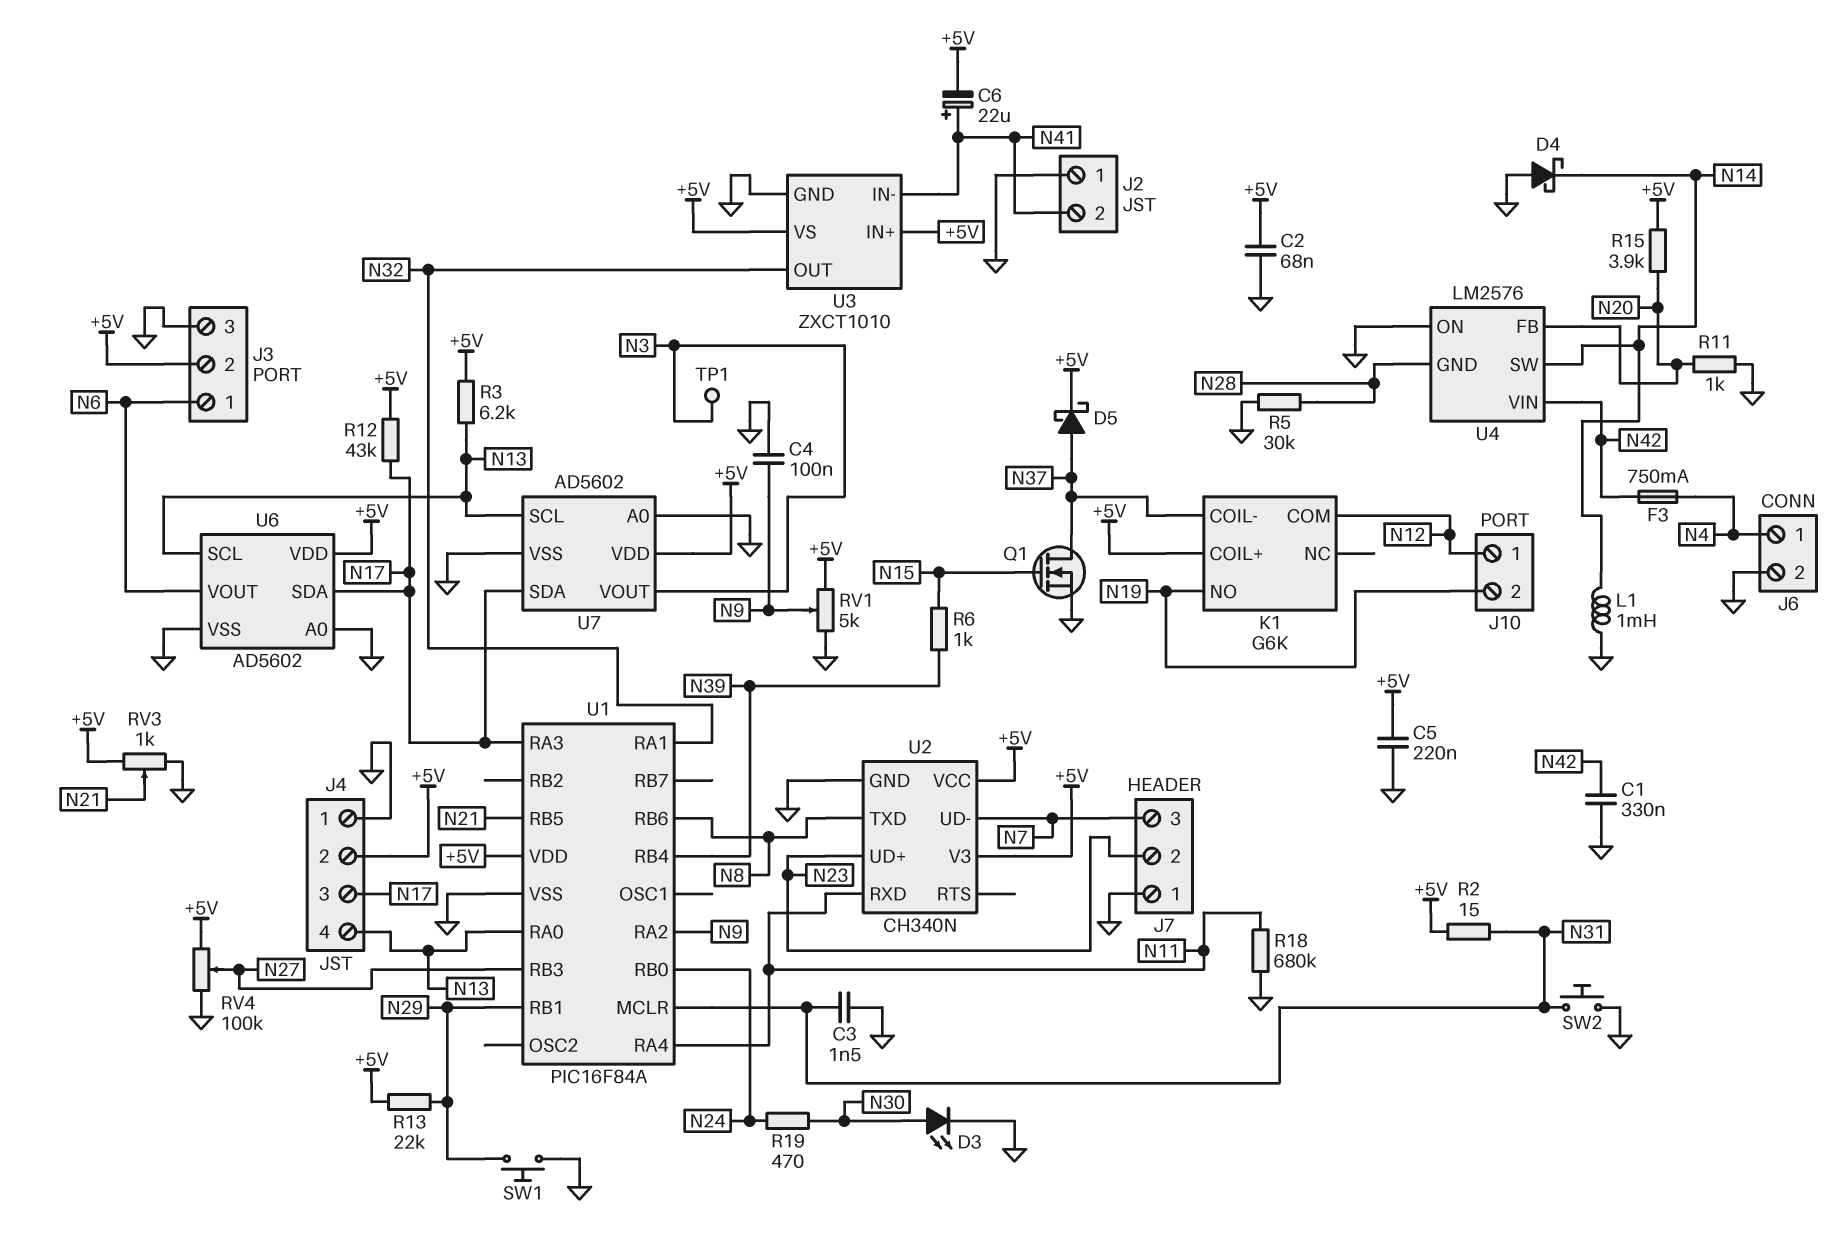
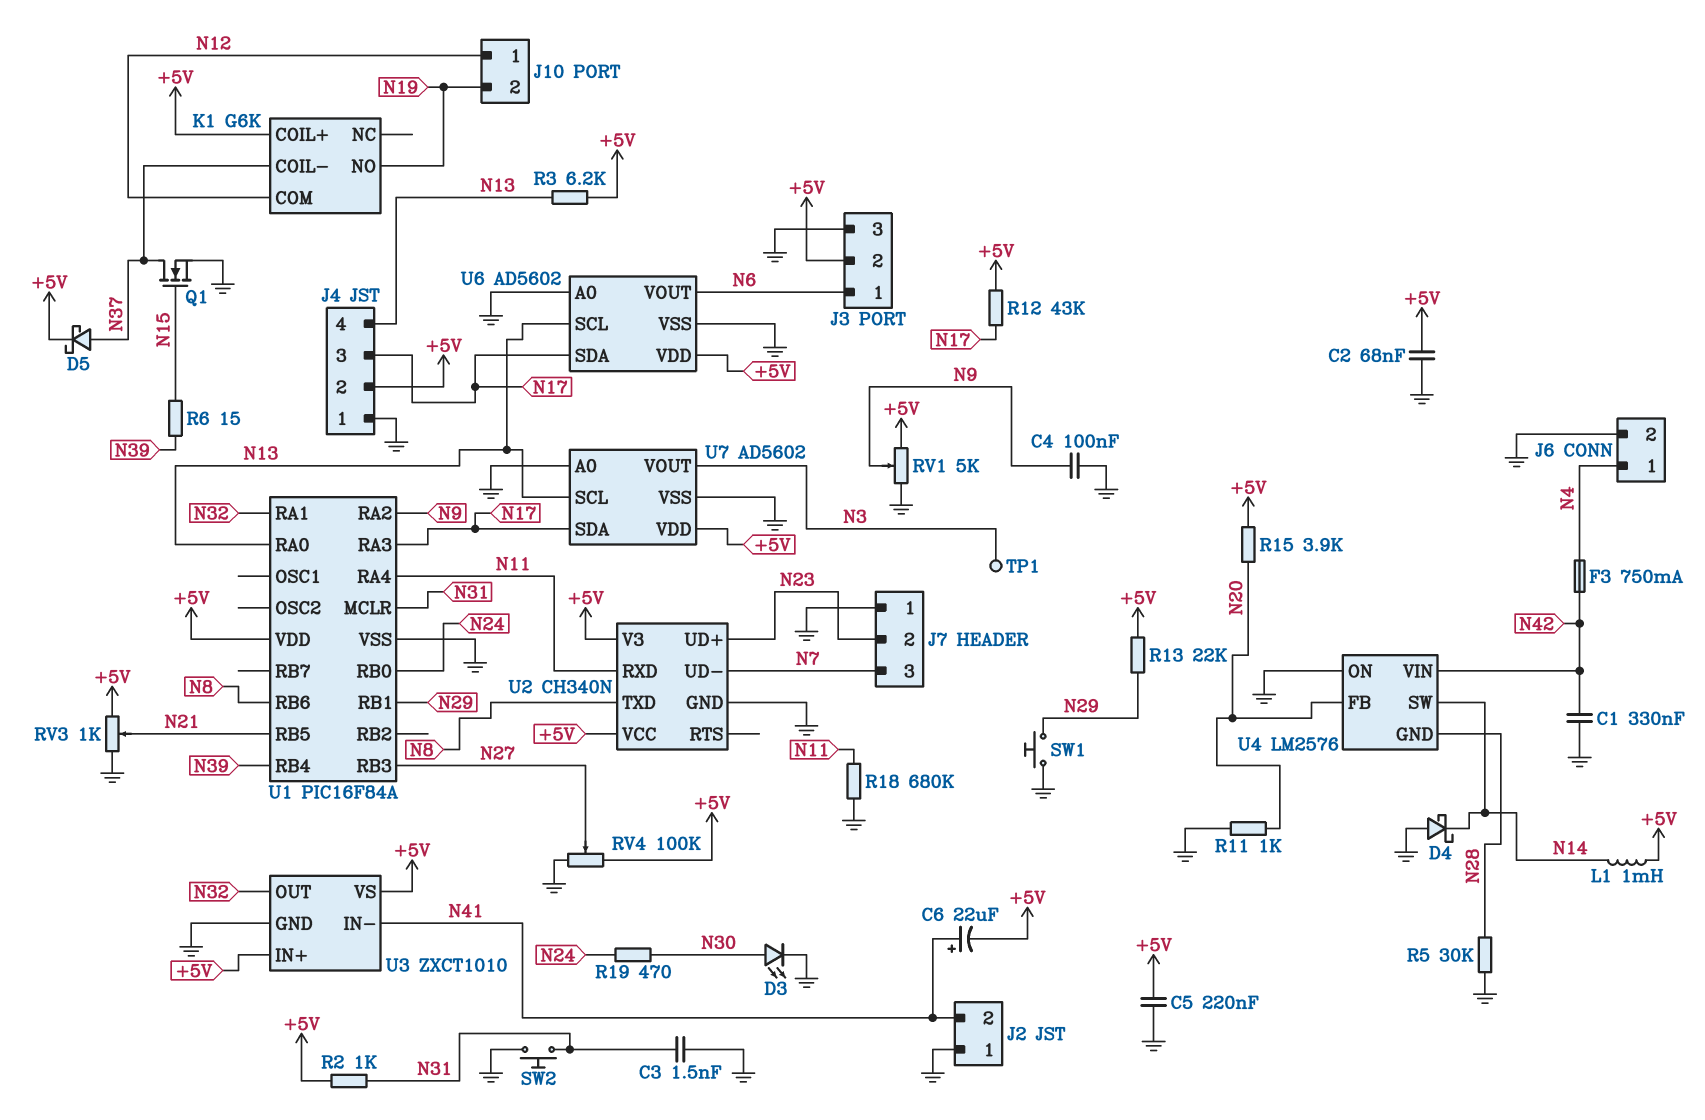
L1: 1mH (GND, N14) -> 1mH (+5V, N14)
R2: 15 (+5V, N31) -> 1k (+5V, N31)
R6: 1k (N15, N39) -> 15 (N15, N39)

